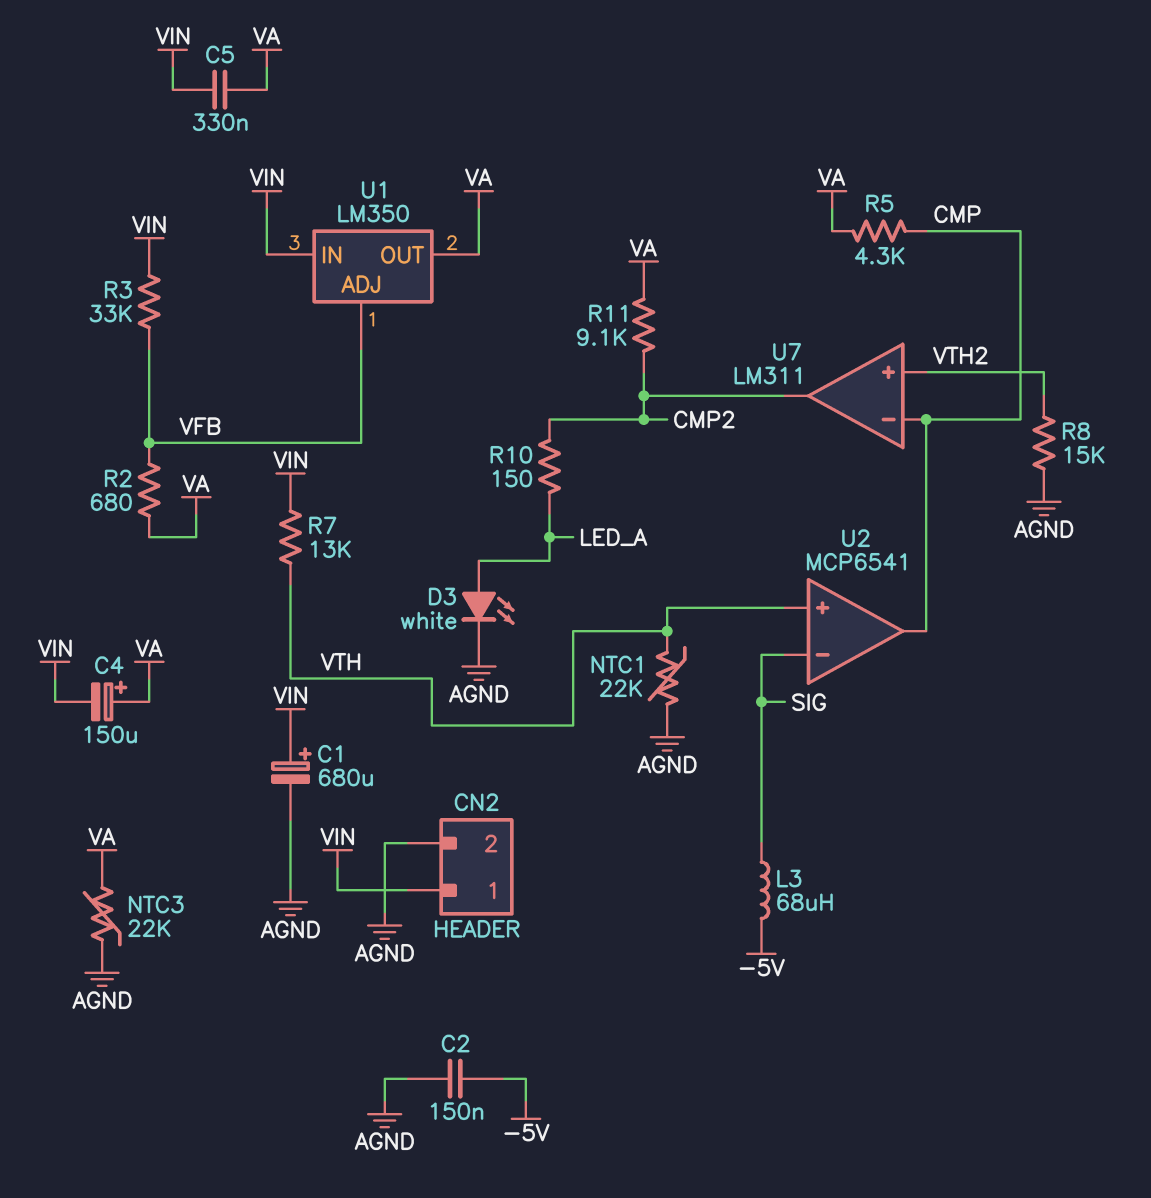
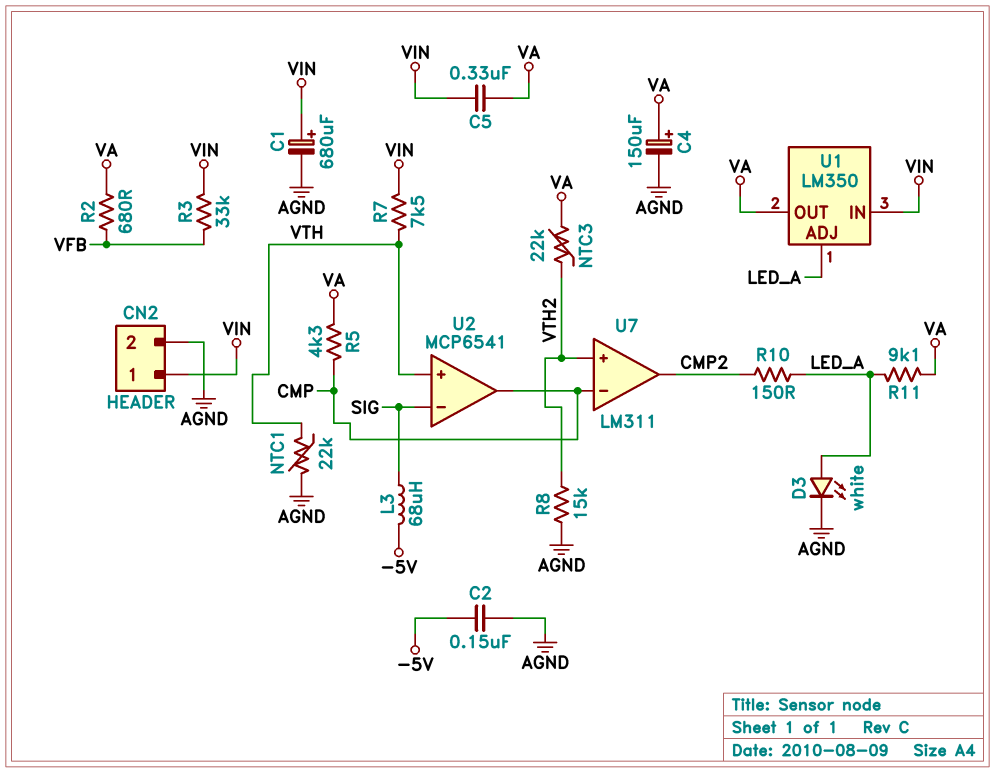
C4: 150uF (plus VA, minus VIN) -> 150uF (plus VA, minus AGND)
NTC3: 22k (AGND, VA) -> 22k (VA, VTH2)
R7: 13k (VIN, VTH) -> 7.5k (VIN, VTH)
R11: 9.1k (CMP2, VA) -> 9.1k (LED_A, VA)
U1 pin ADJ: VFB -> LED_A

